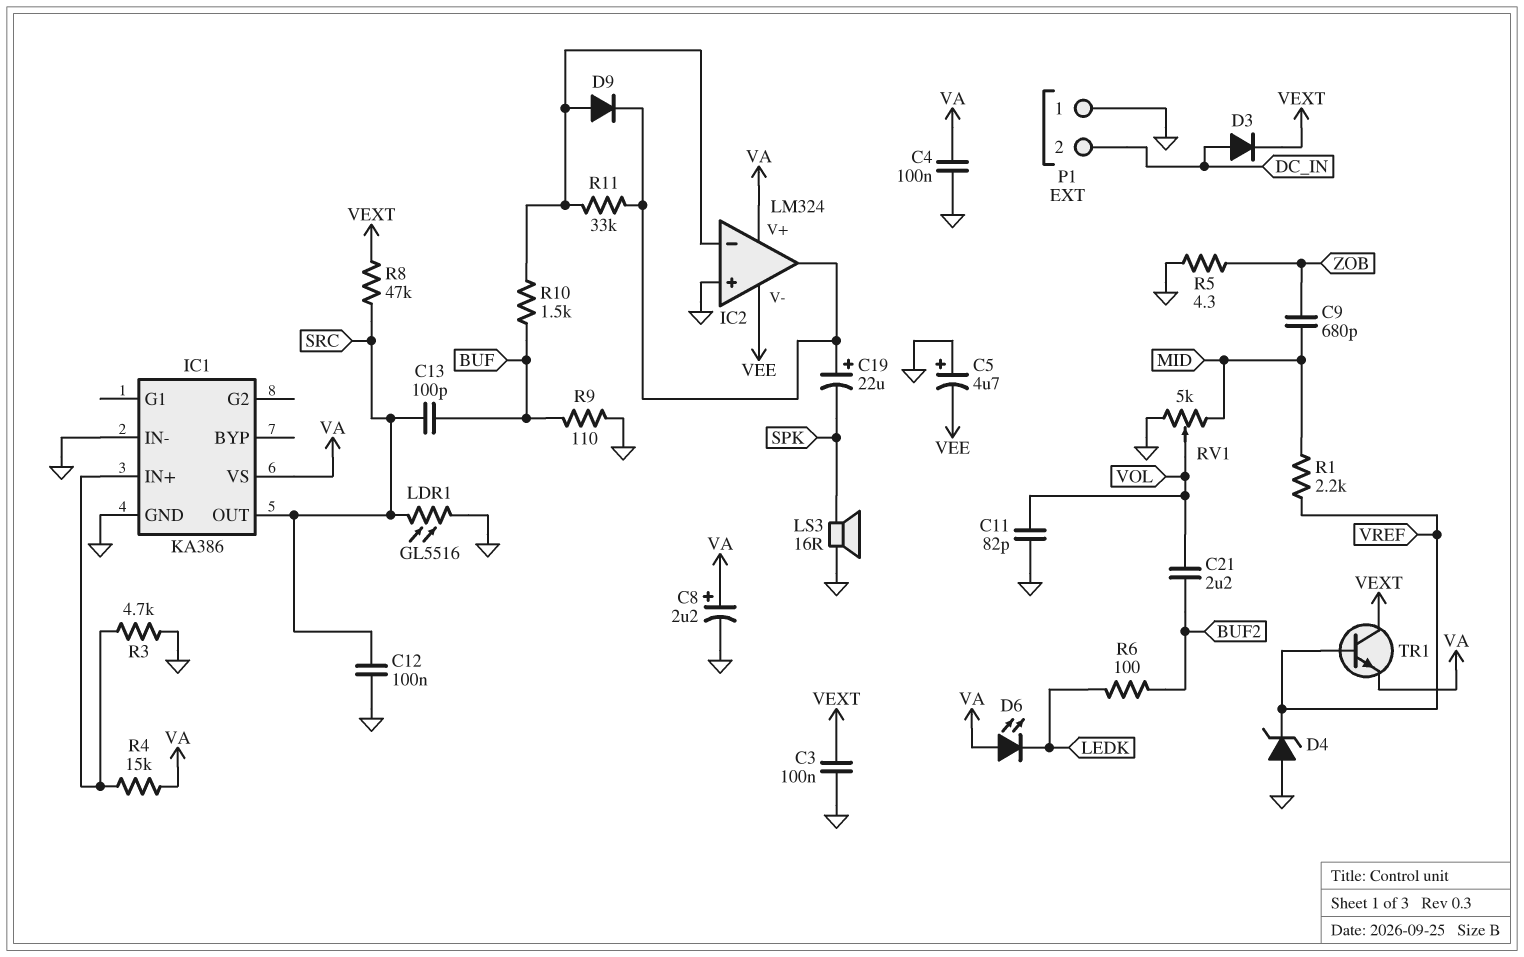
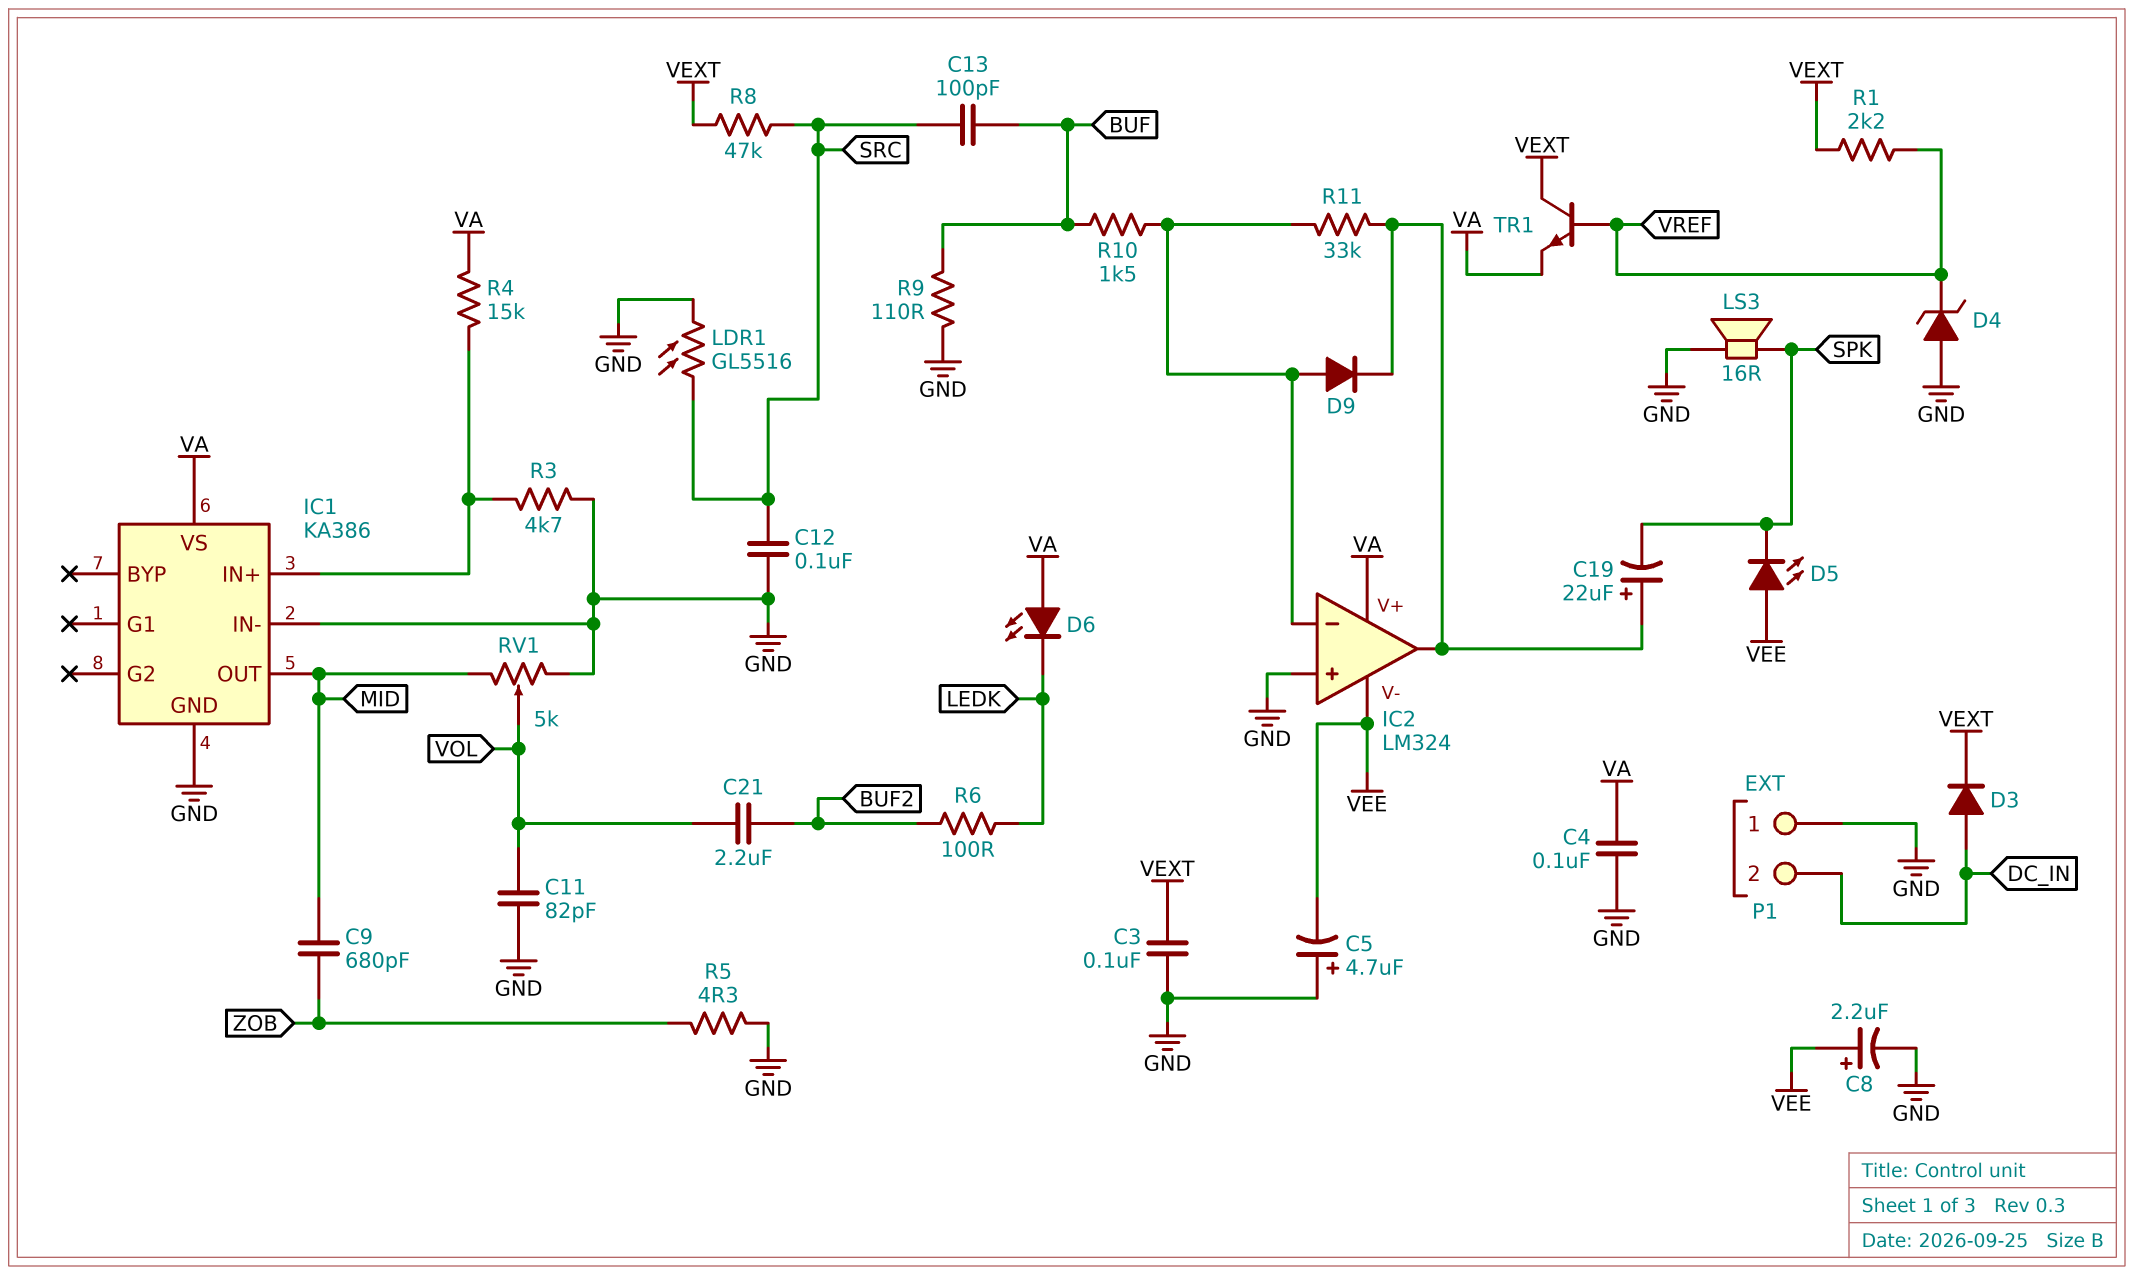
C8: 2.2uF (plus VA, minus GND) -> 2.2uF (plus VEE, minus GND)
D5: none -> LED (A VEE, K SPK)
IC1 pin OUT: SRC -> MID
R1: 2.2k (MID, VREF) -> 2.2k (VEXT, VREF)

